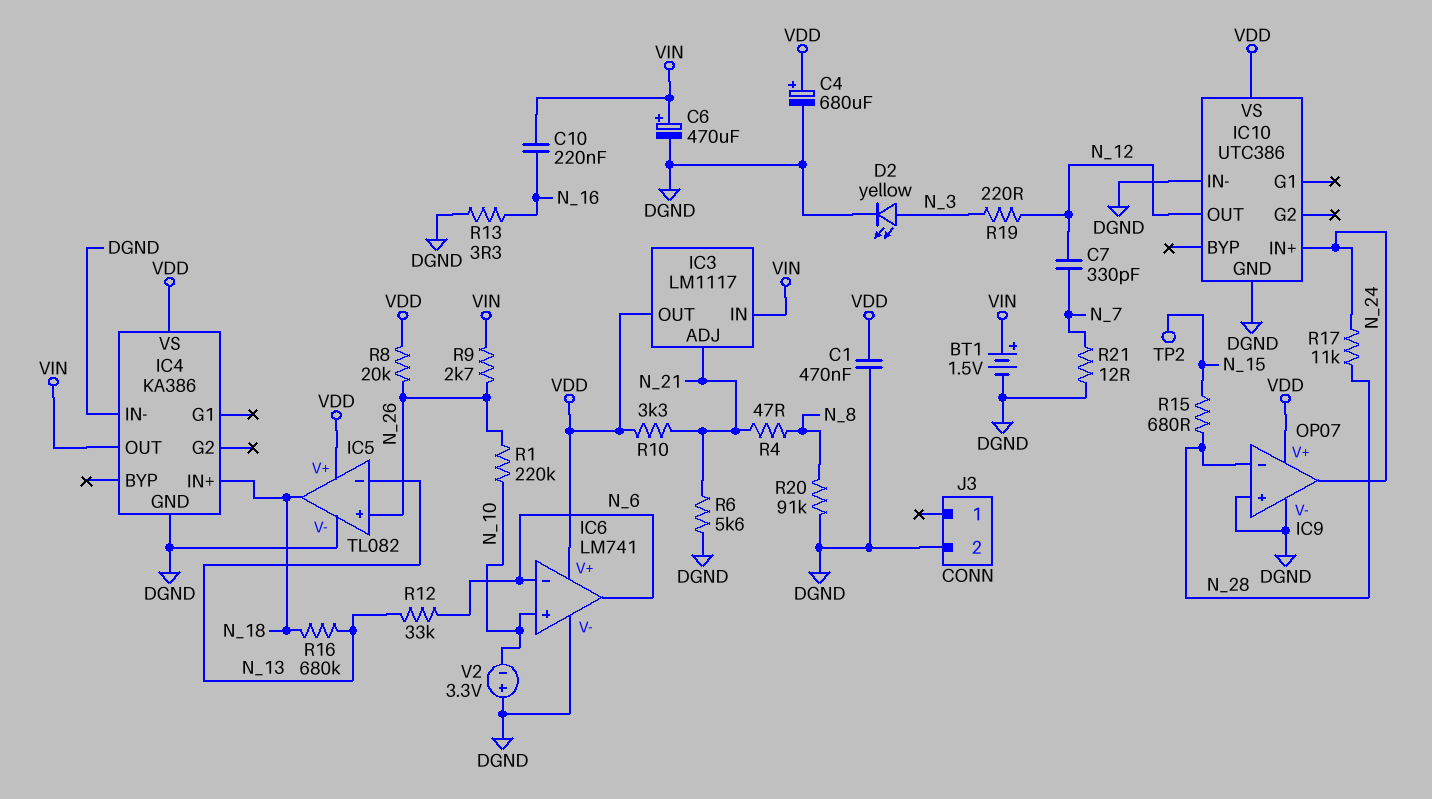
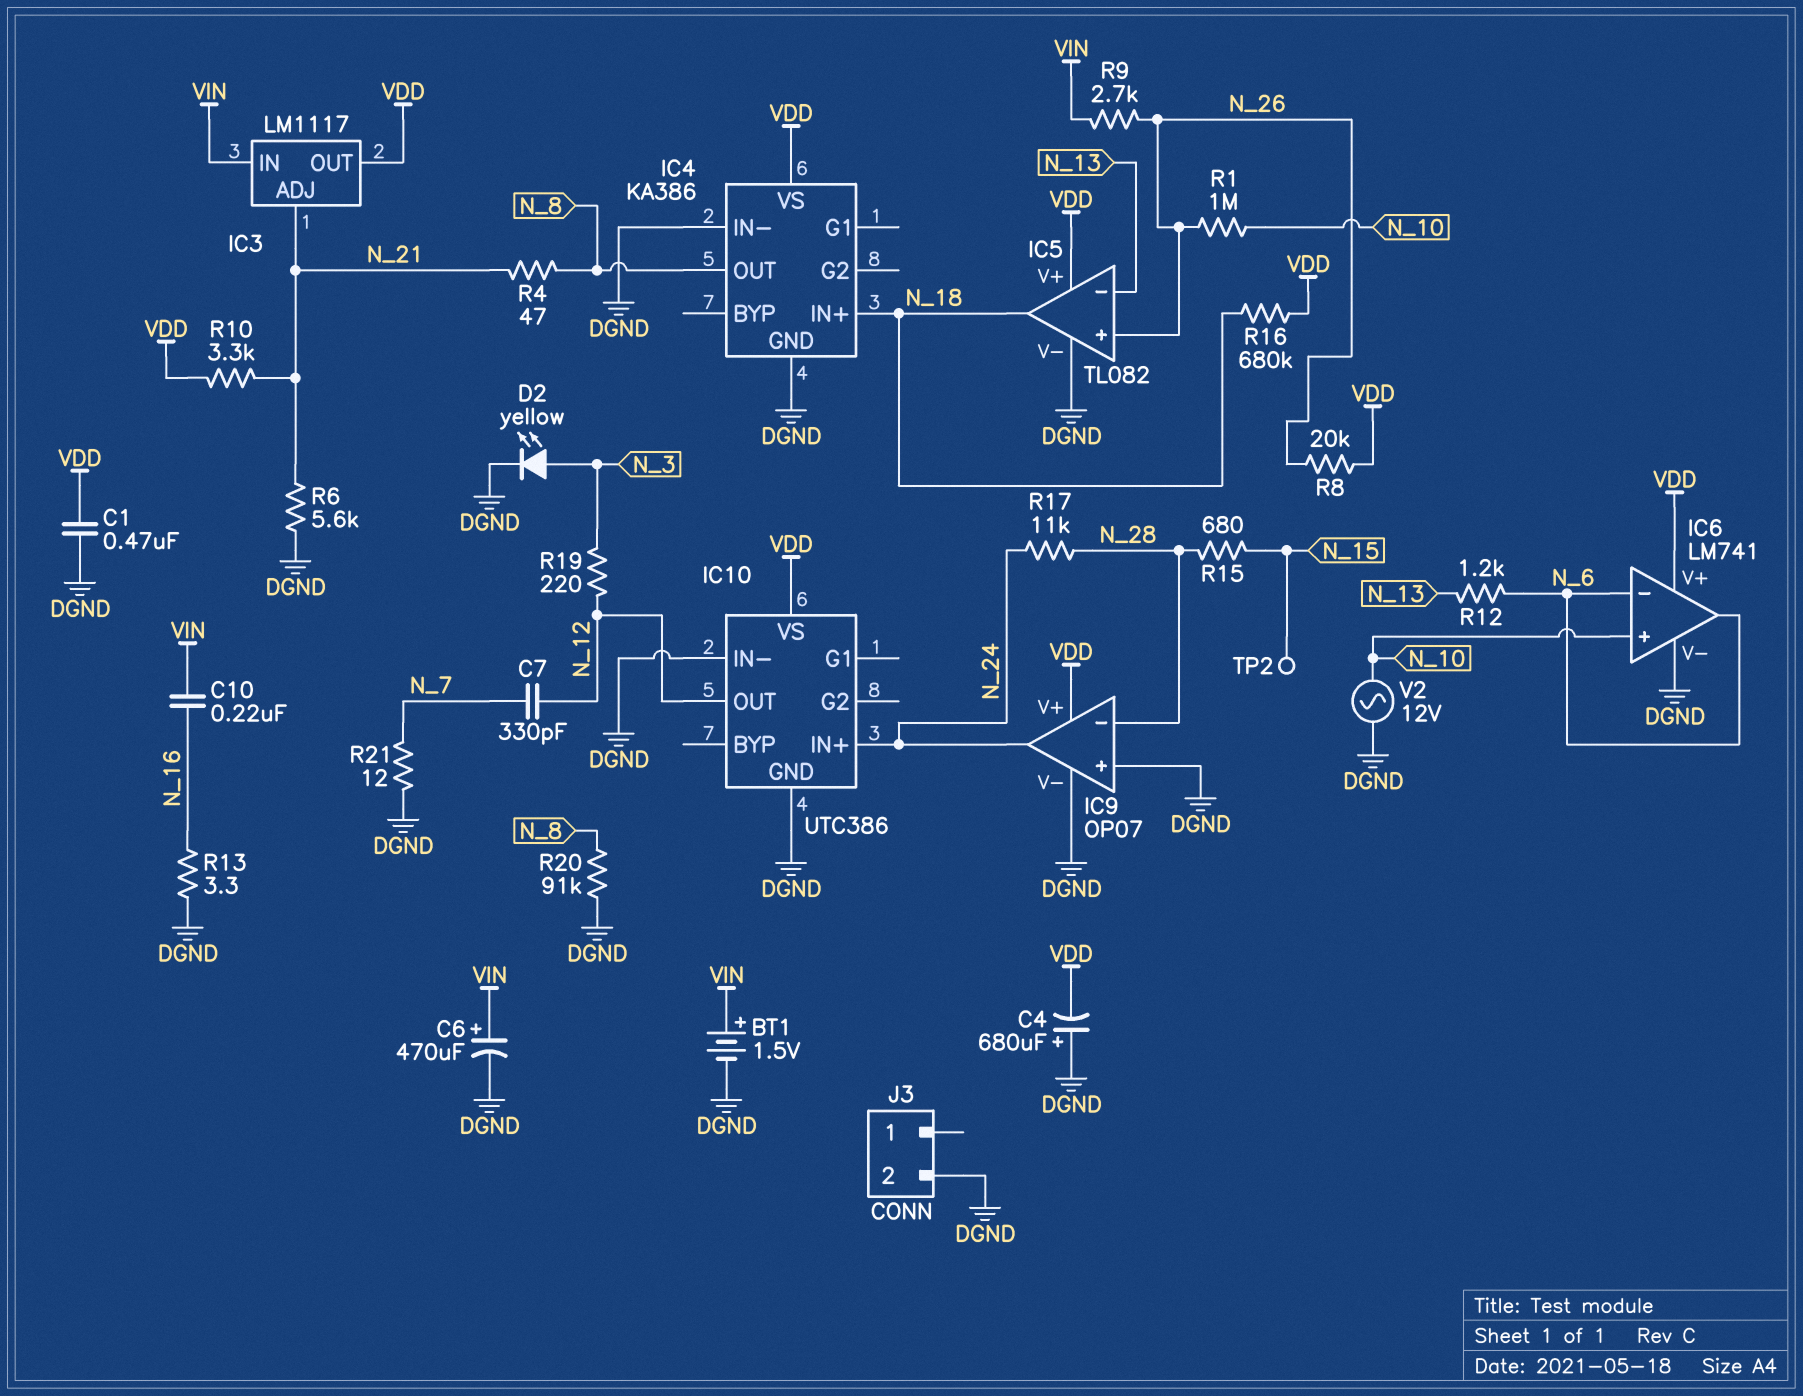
C4: 680uF (plus VDD, minus DGND) -> 680uF (plus DGND, minus VDD)
IC4 pin OUT: VIN -> N_8
R1: 220k (N_10, N_26) -> 1M (N_10, N_26)
R12: 33k (N_6, N_13) -> 1.2k (N_6, N_13)
R16: 680k (N_13, N_18) -> 680k (N_18, VDD)
V2: 3.3V (plus DGND, minus N_10) -> AC 12V (DGND, N_10)

